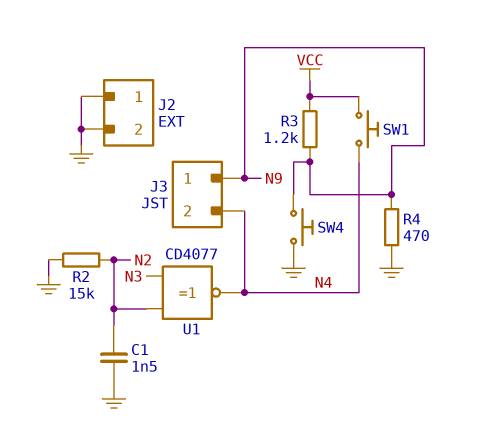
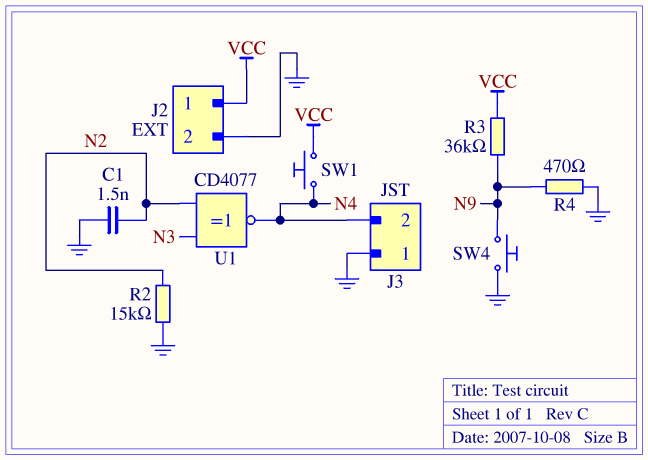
J2 pin 1: GND -> VCC
J3 pin 1: N9 -> GND
R3: 1.2k (N9, VCC) -> 36k (N9, VCC)

